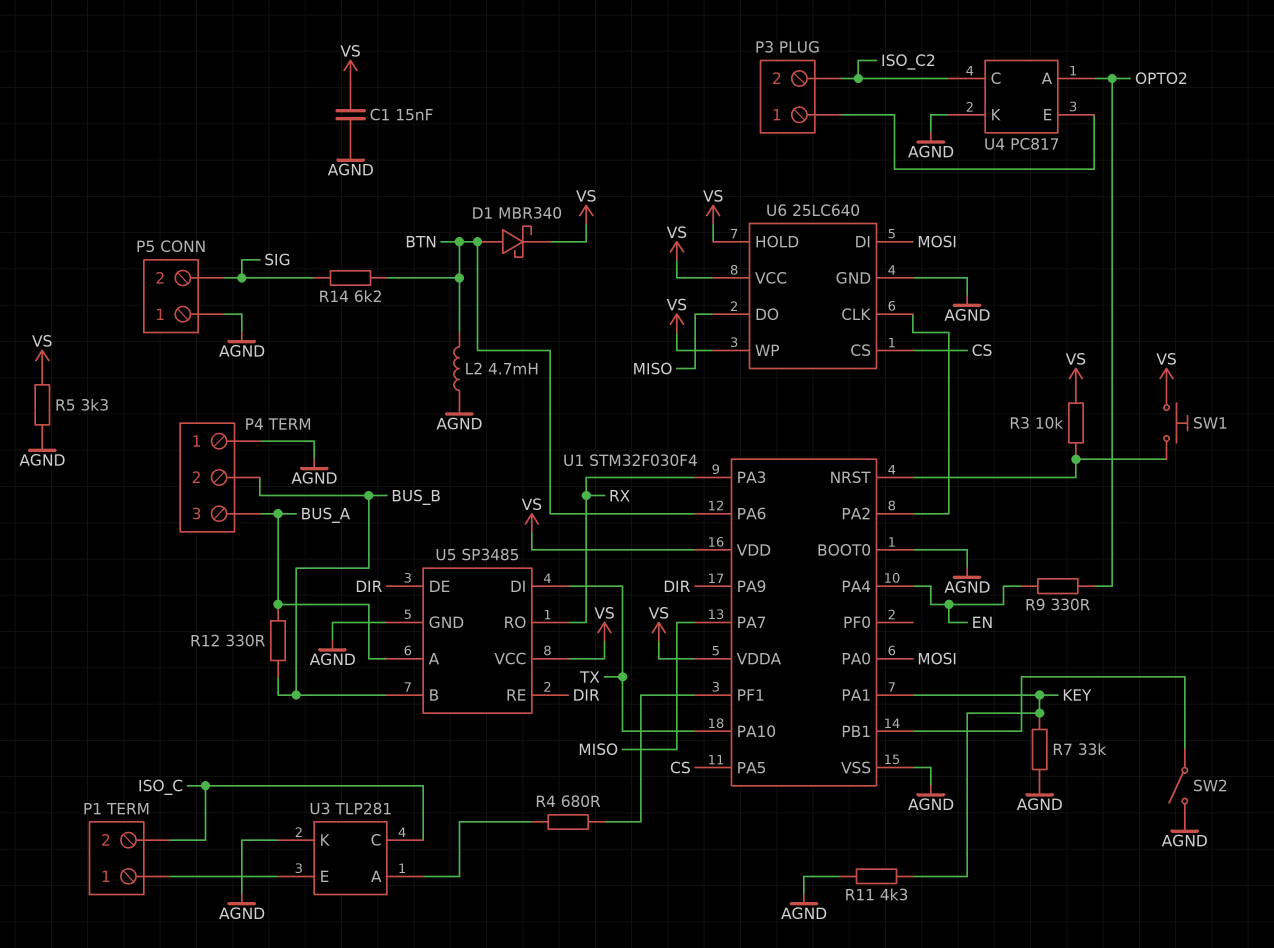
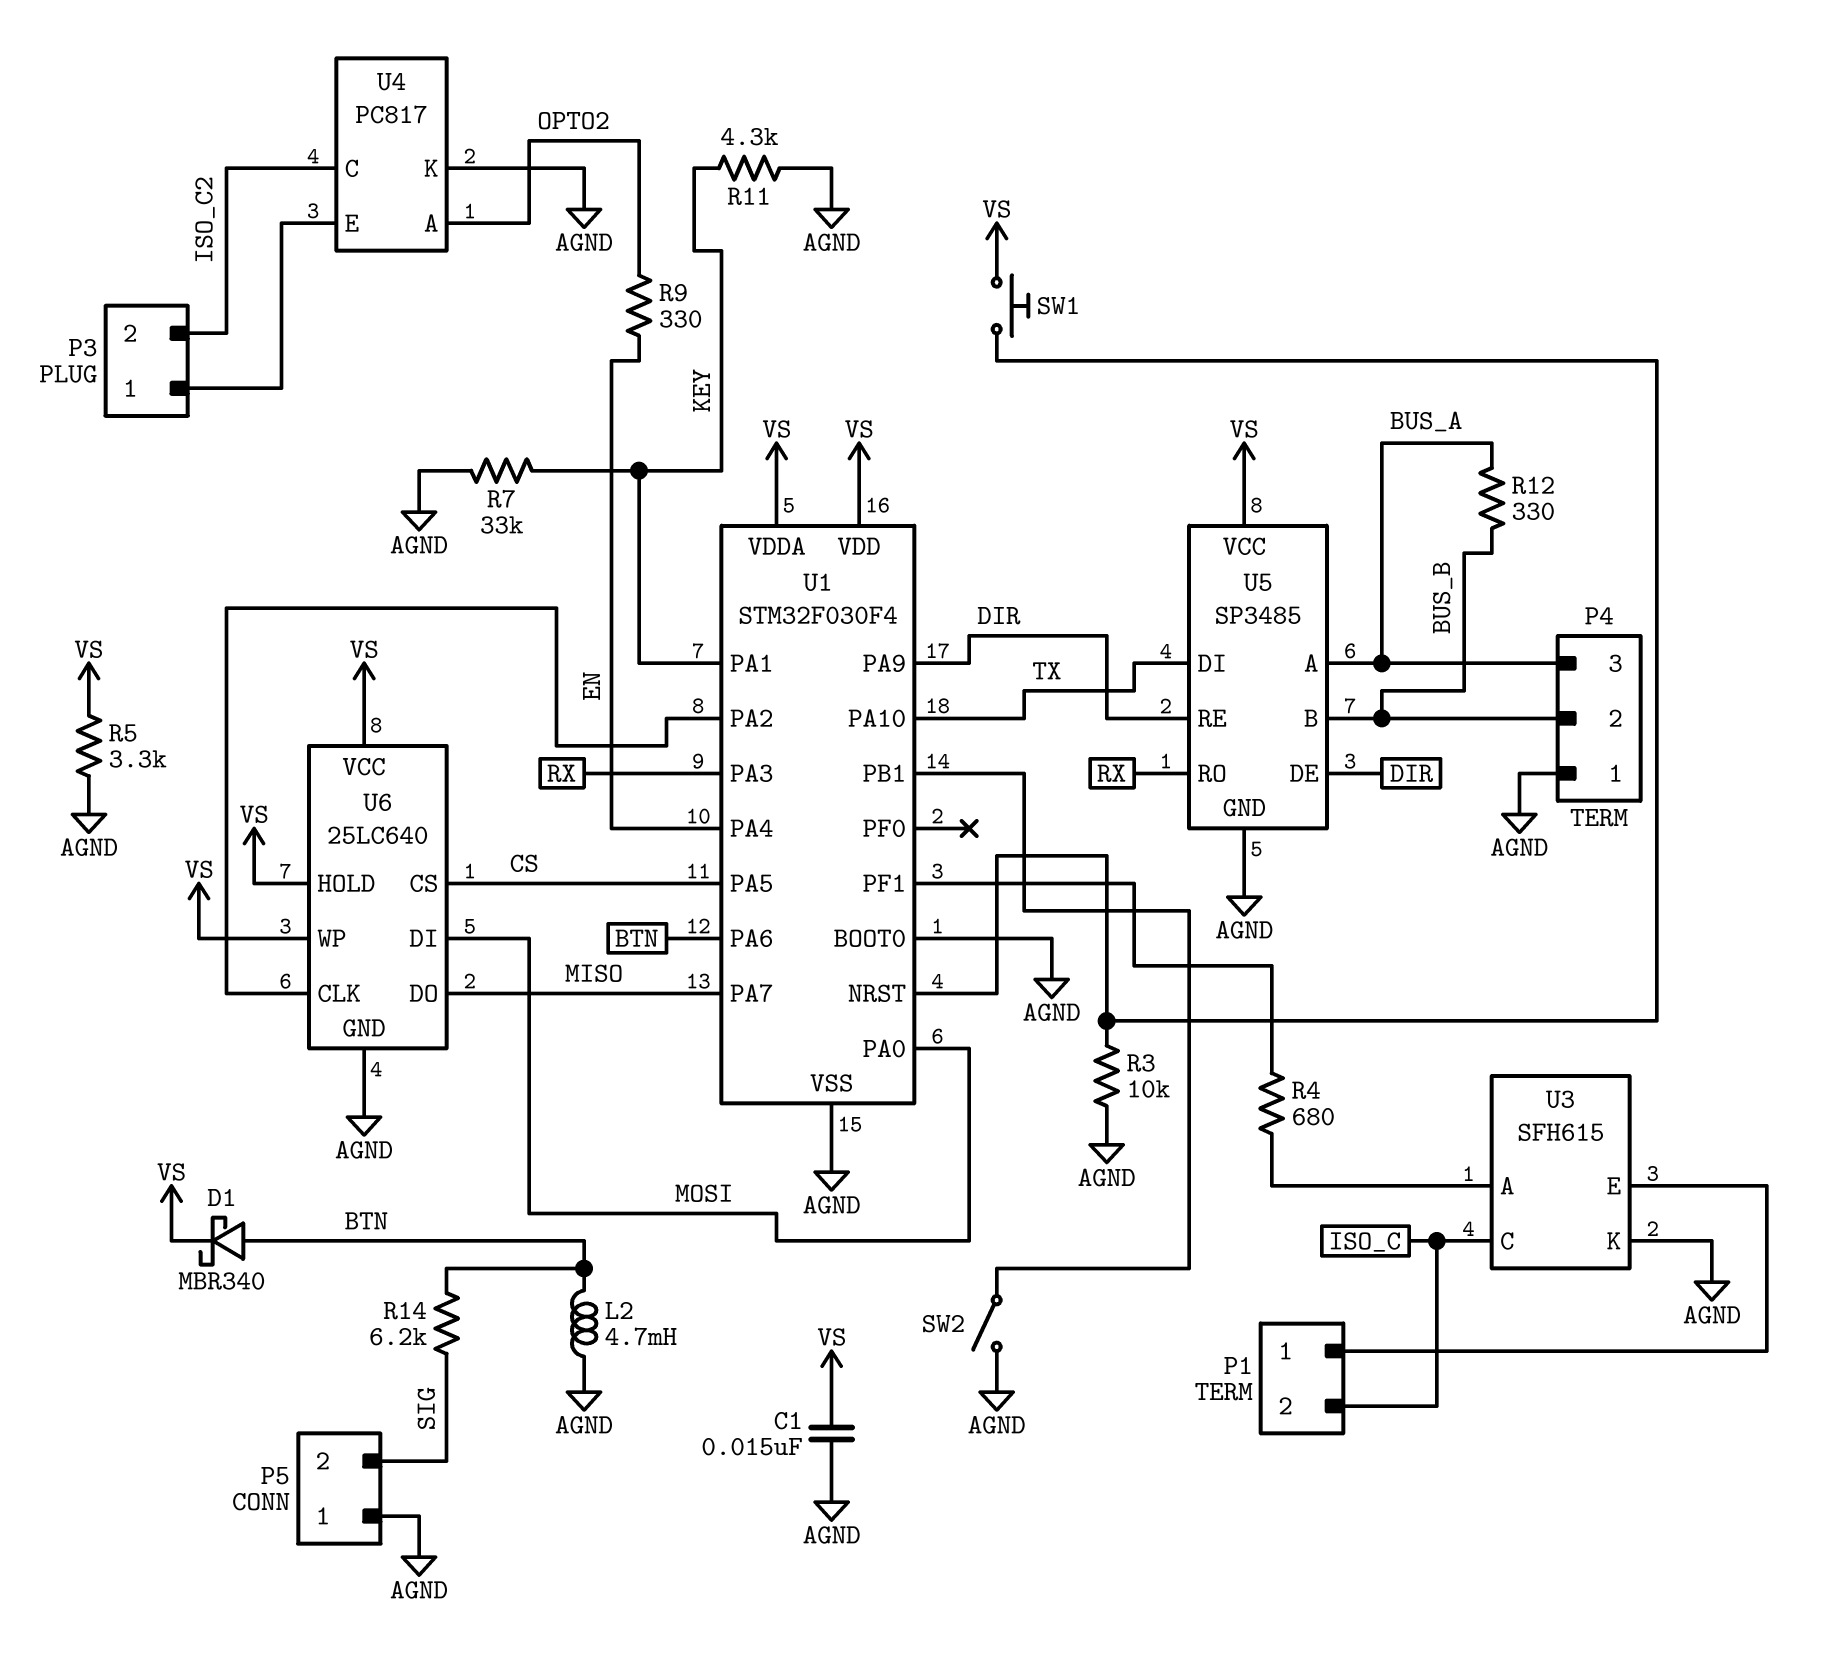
R3: 10k (U1/NRST, VS) -> 10k (AGND, U1/NRST)
U3: TLP281 -> SFH615

